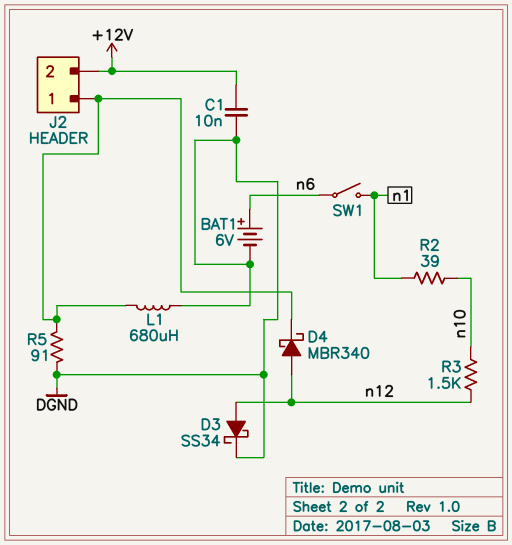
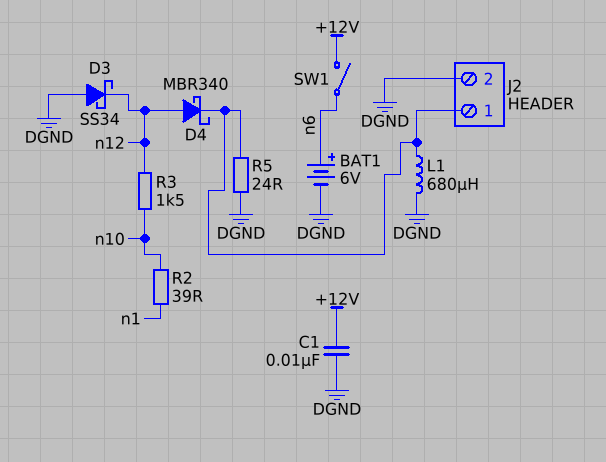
D3: schottky SS34 (A n12, K DGND) -> schottky SS34 (A DGND, K n12)
J2 pin 2: +12V -> DGND
R5: 91 (DGND, J2/1) -> 24 (DGND, J2/1)
SW1: switch (n1, n6) -> switch (+12V, n6)

